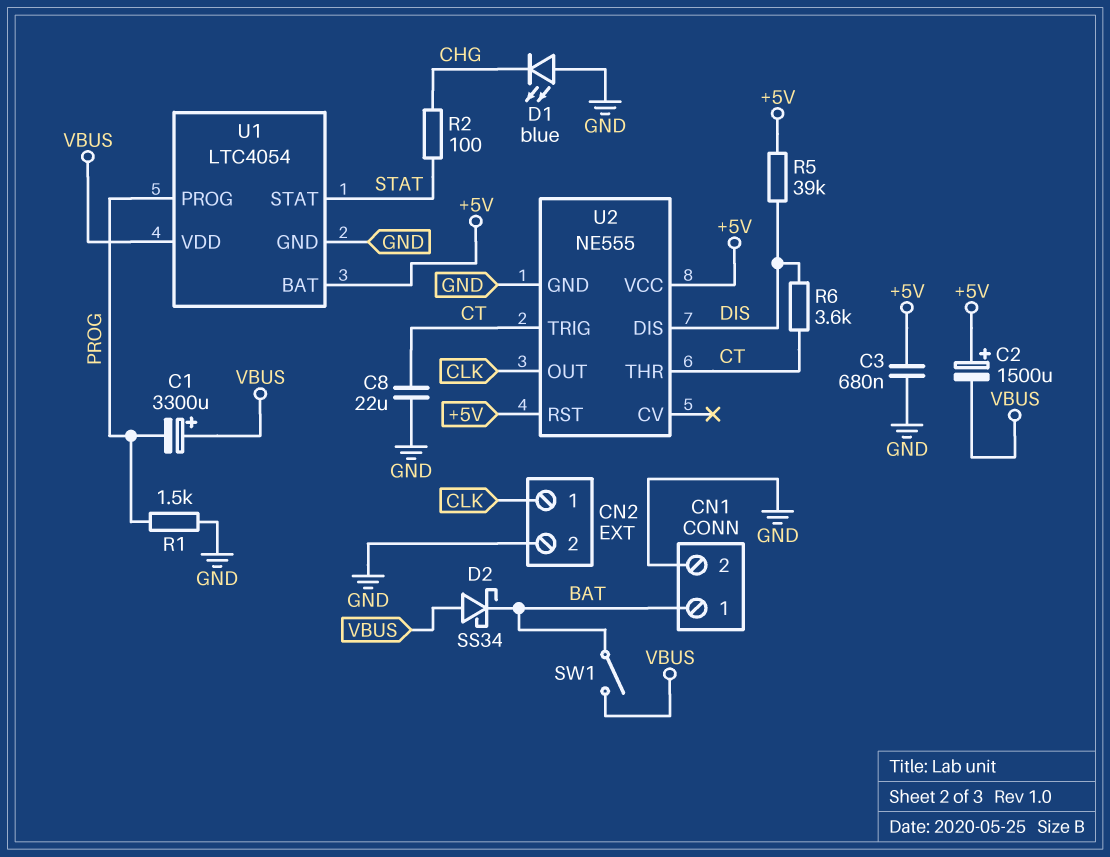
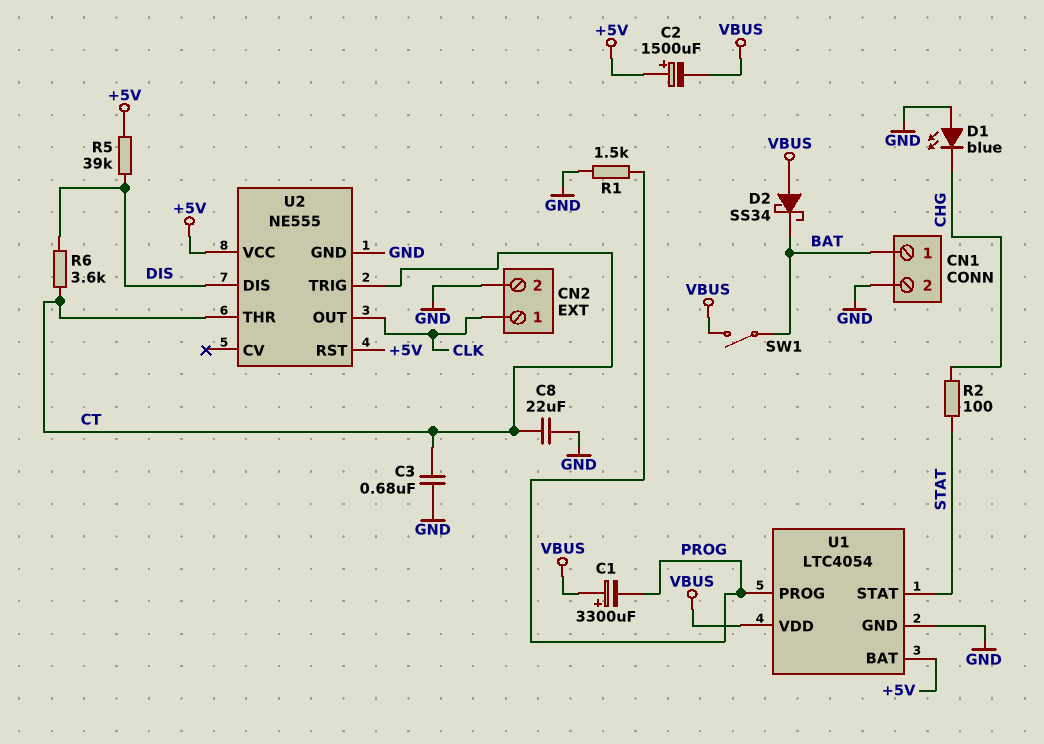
C3: 680nF (+5V, GND) -> 680nF (CT, GND)

